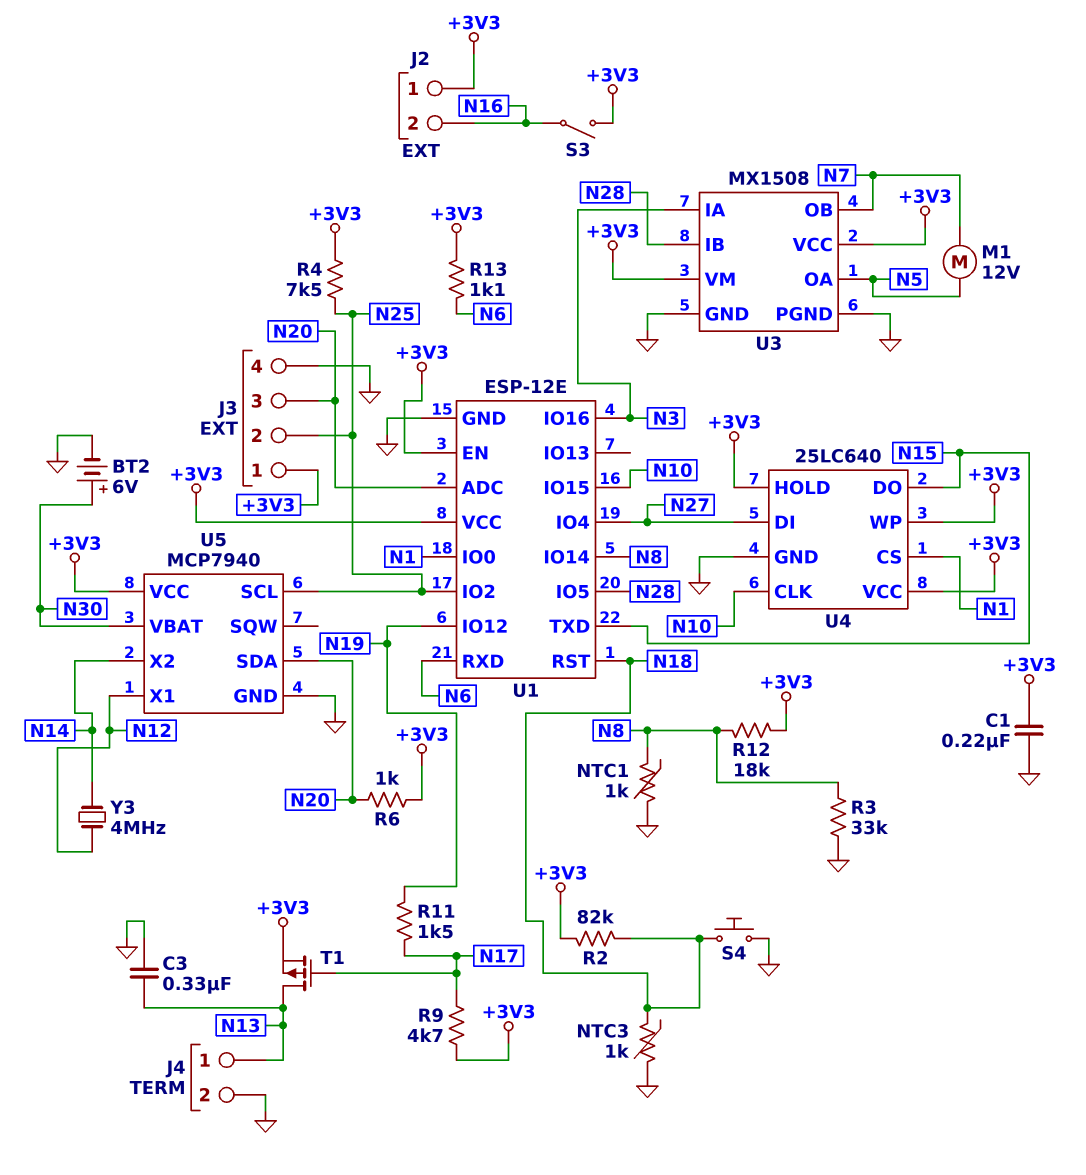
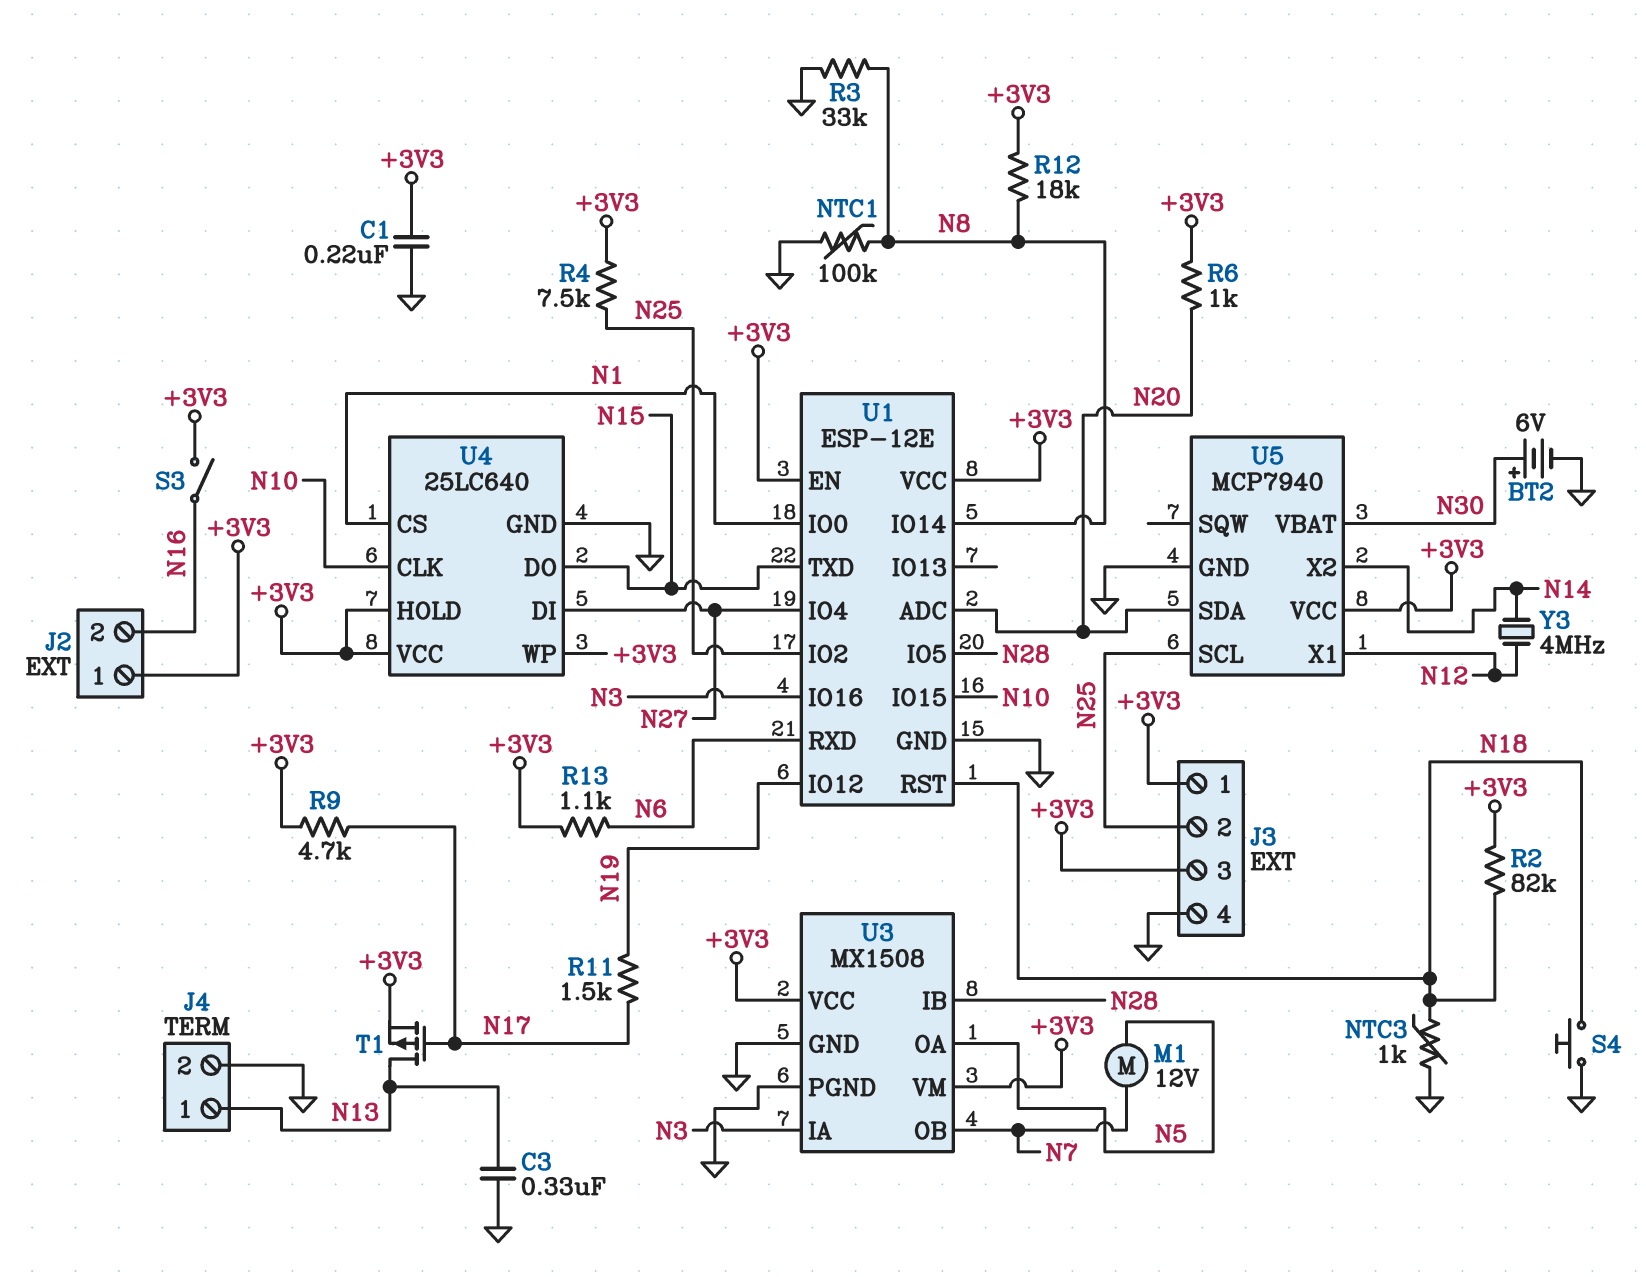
J3 pin 3: N20 -> +3V3
NTC1: 1k (GND, N8) -> 100k (GND, N8)

